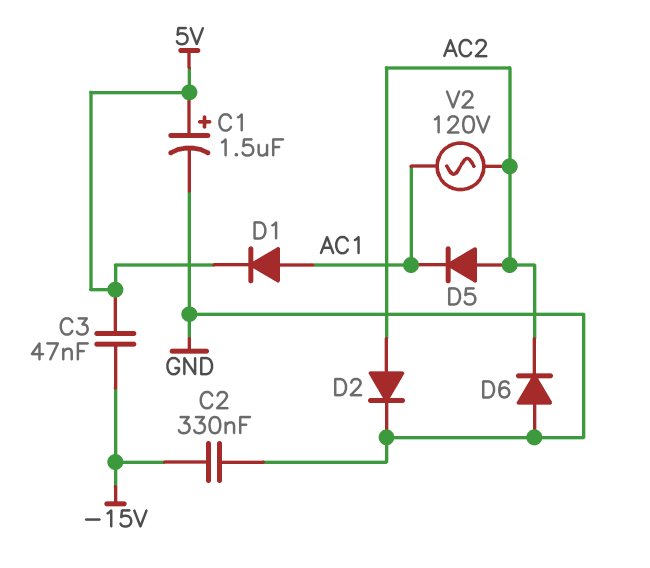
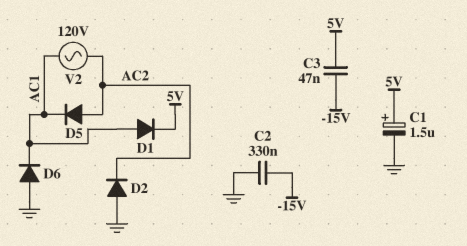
D2: diode (A AC2, K GND) -> diode (A GND, K AC2)
D6: diode (A GND, K AC2) -> diode (A GND, K AC1)

